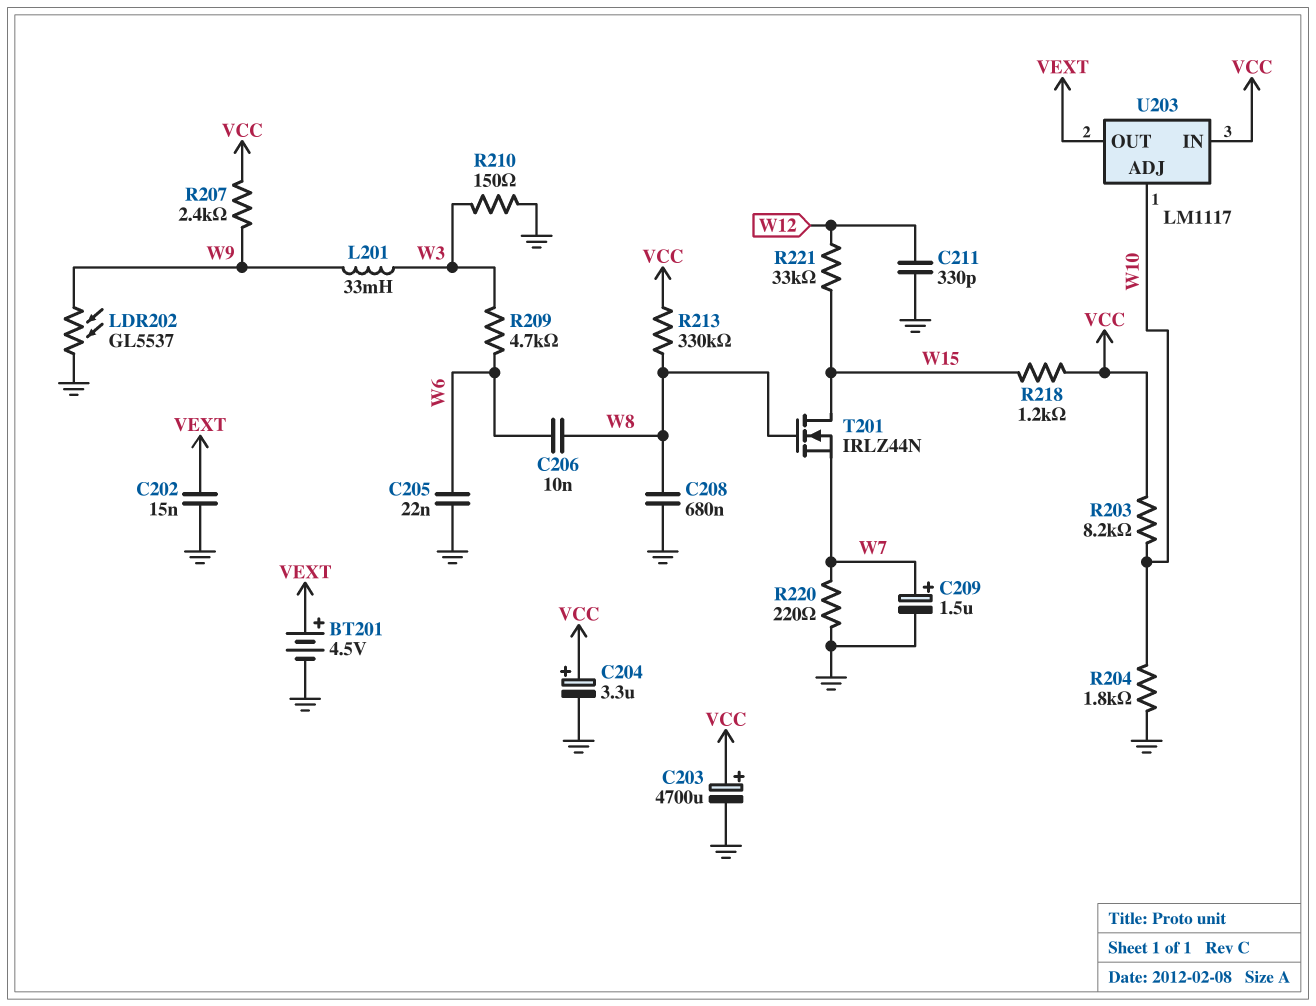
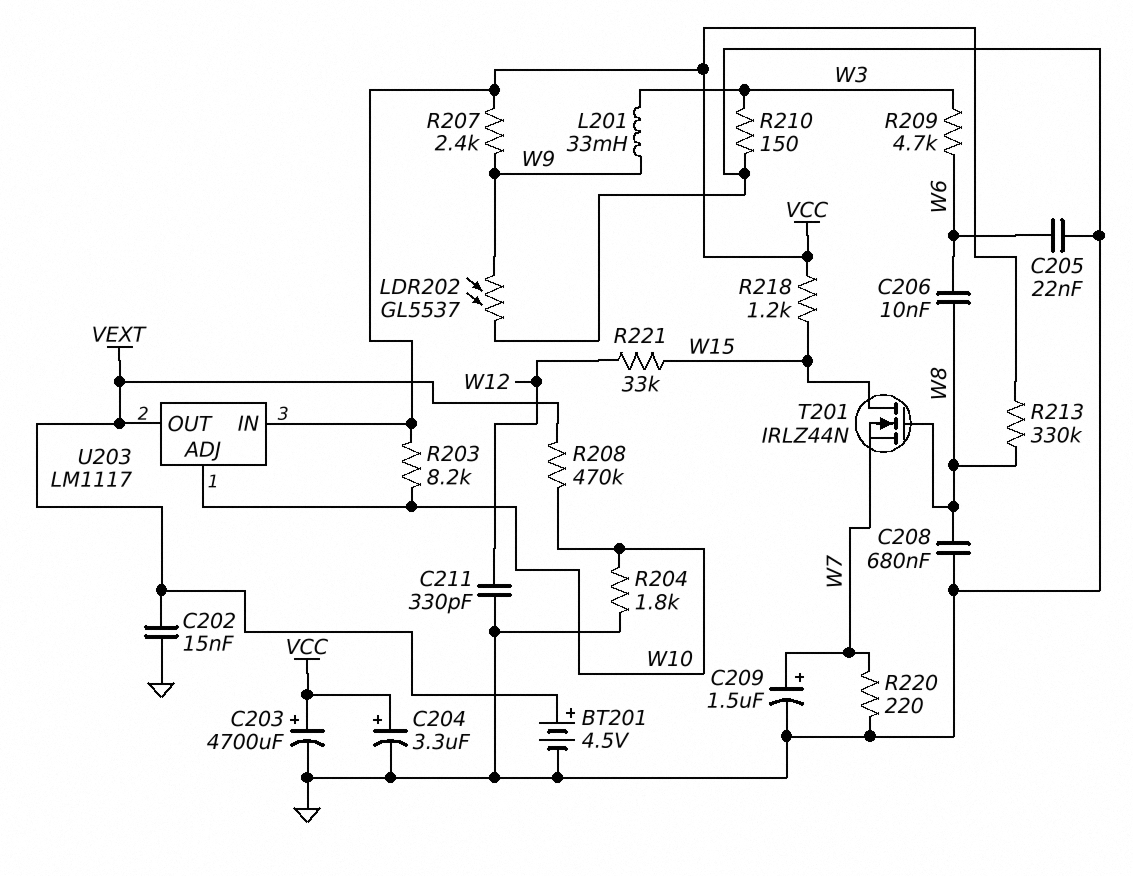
R208: none -> 470k (VEXT, W10)

